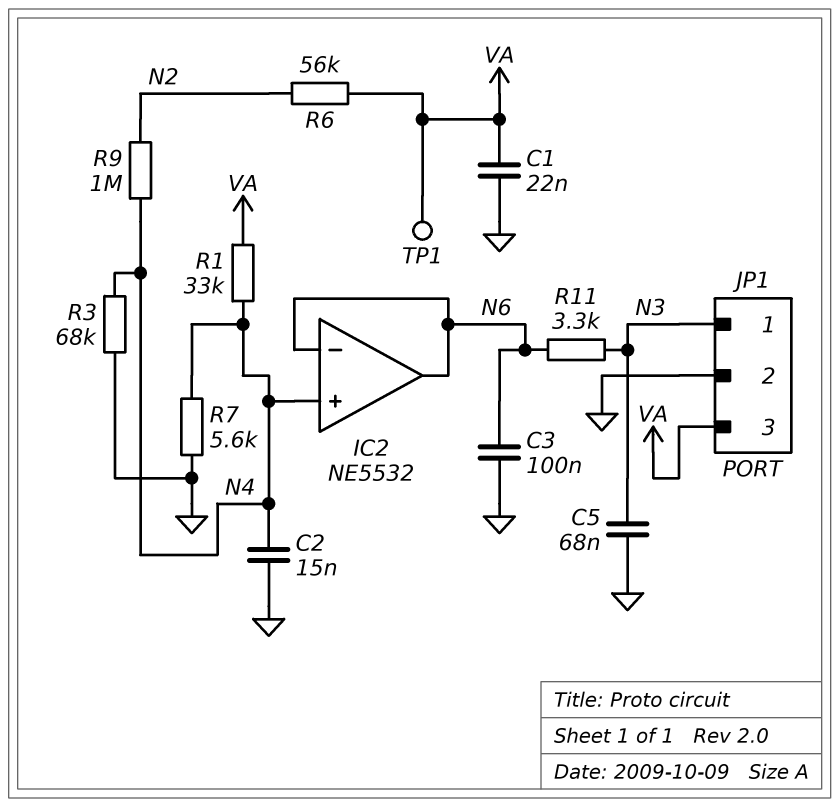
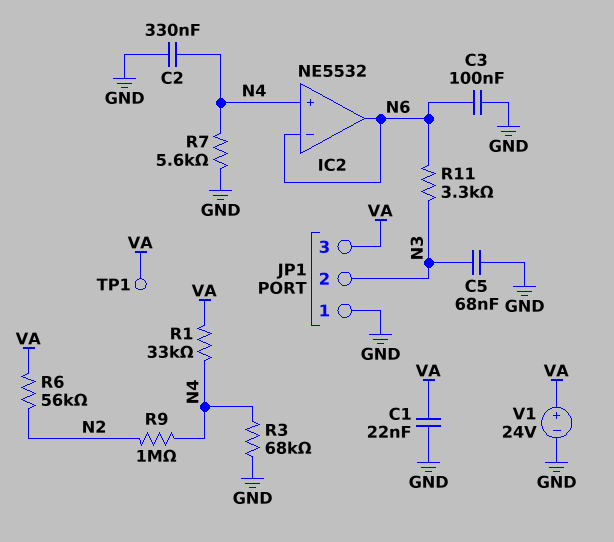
C2: 15nF (GND, N4) -> 330nF (GND, N4)
JP1 pin 1: N3 -> GND
JP1 pin 2: GND -> N3
V1: none -> 24V (plus VA, minus GND)

